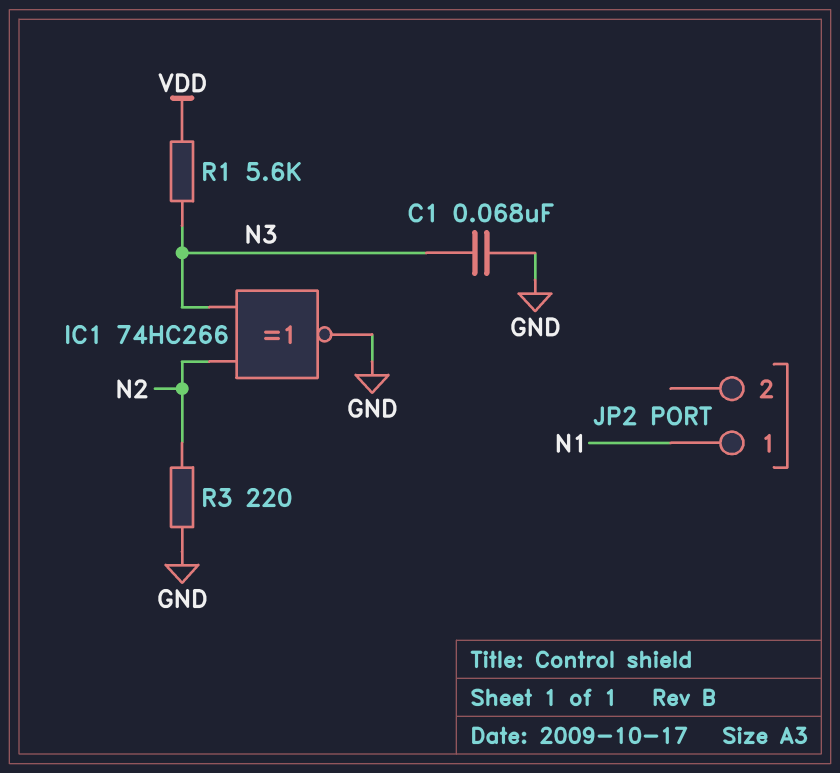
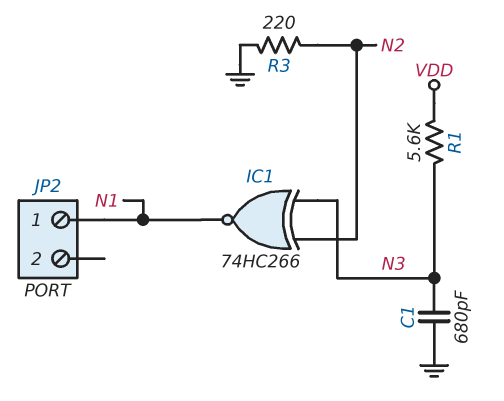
C1: 68nF (GND, N3) -> 680pF (GND, N3)
IC1: XNOR 74HC266 (in N2, in N3, out GND) -> XNOR 74HC266 (in N2, in N3, out N1)

